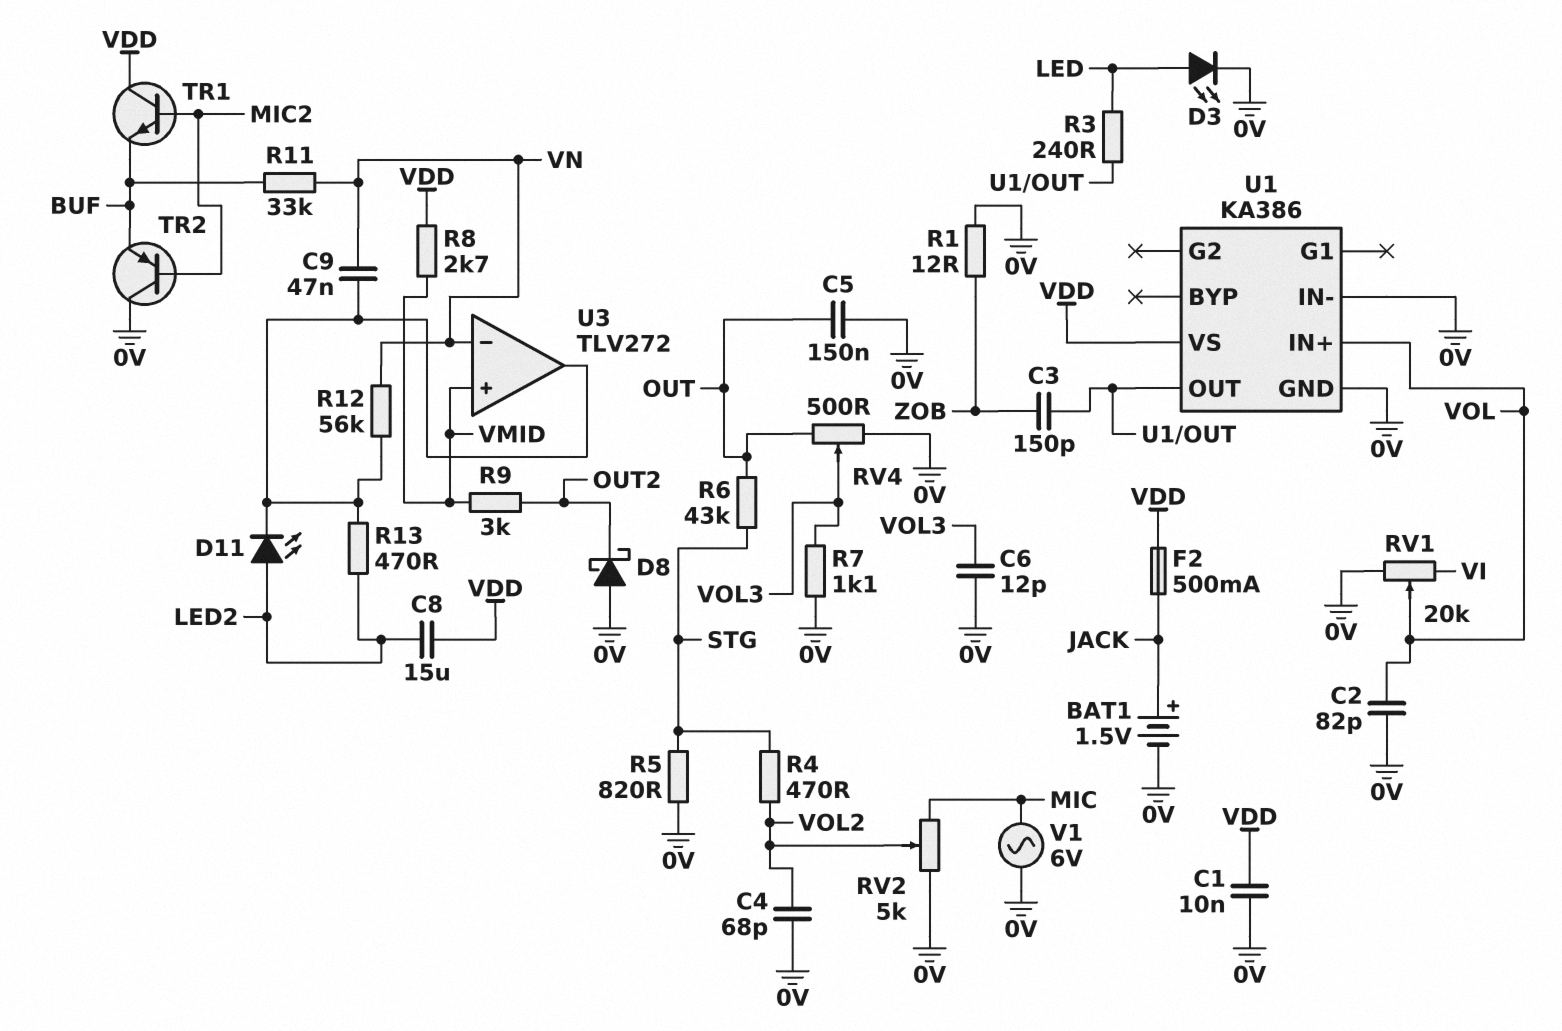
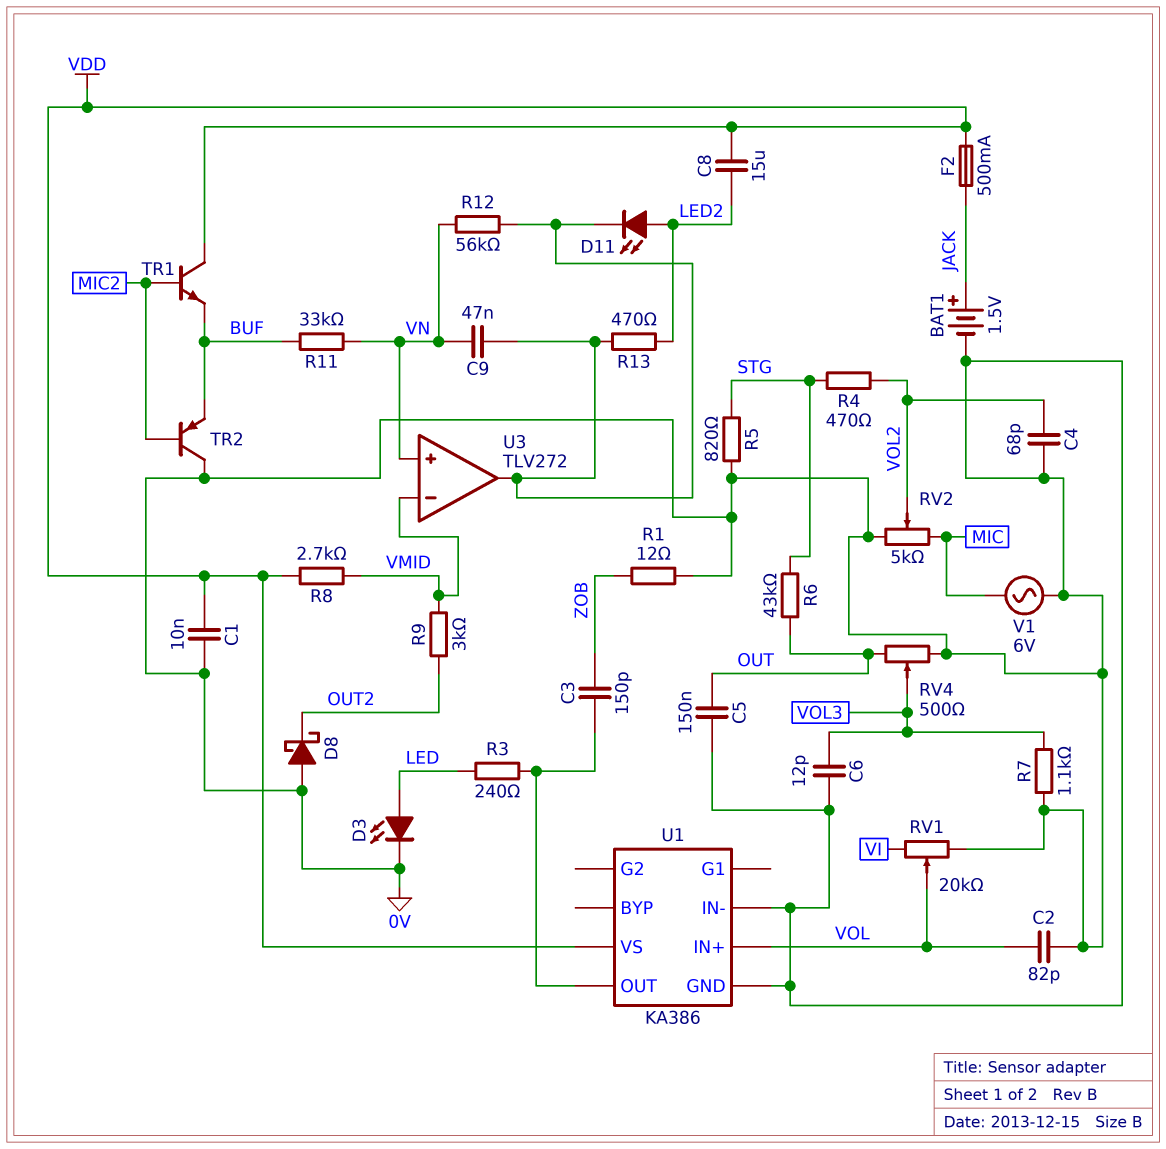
U3 pin in+: VMID -> VN
U3 pin in-: VN -> VMID

